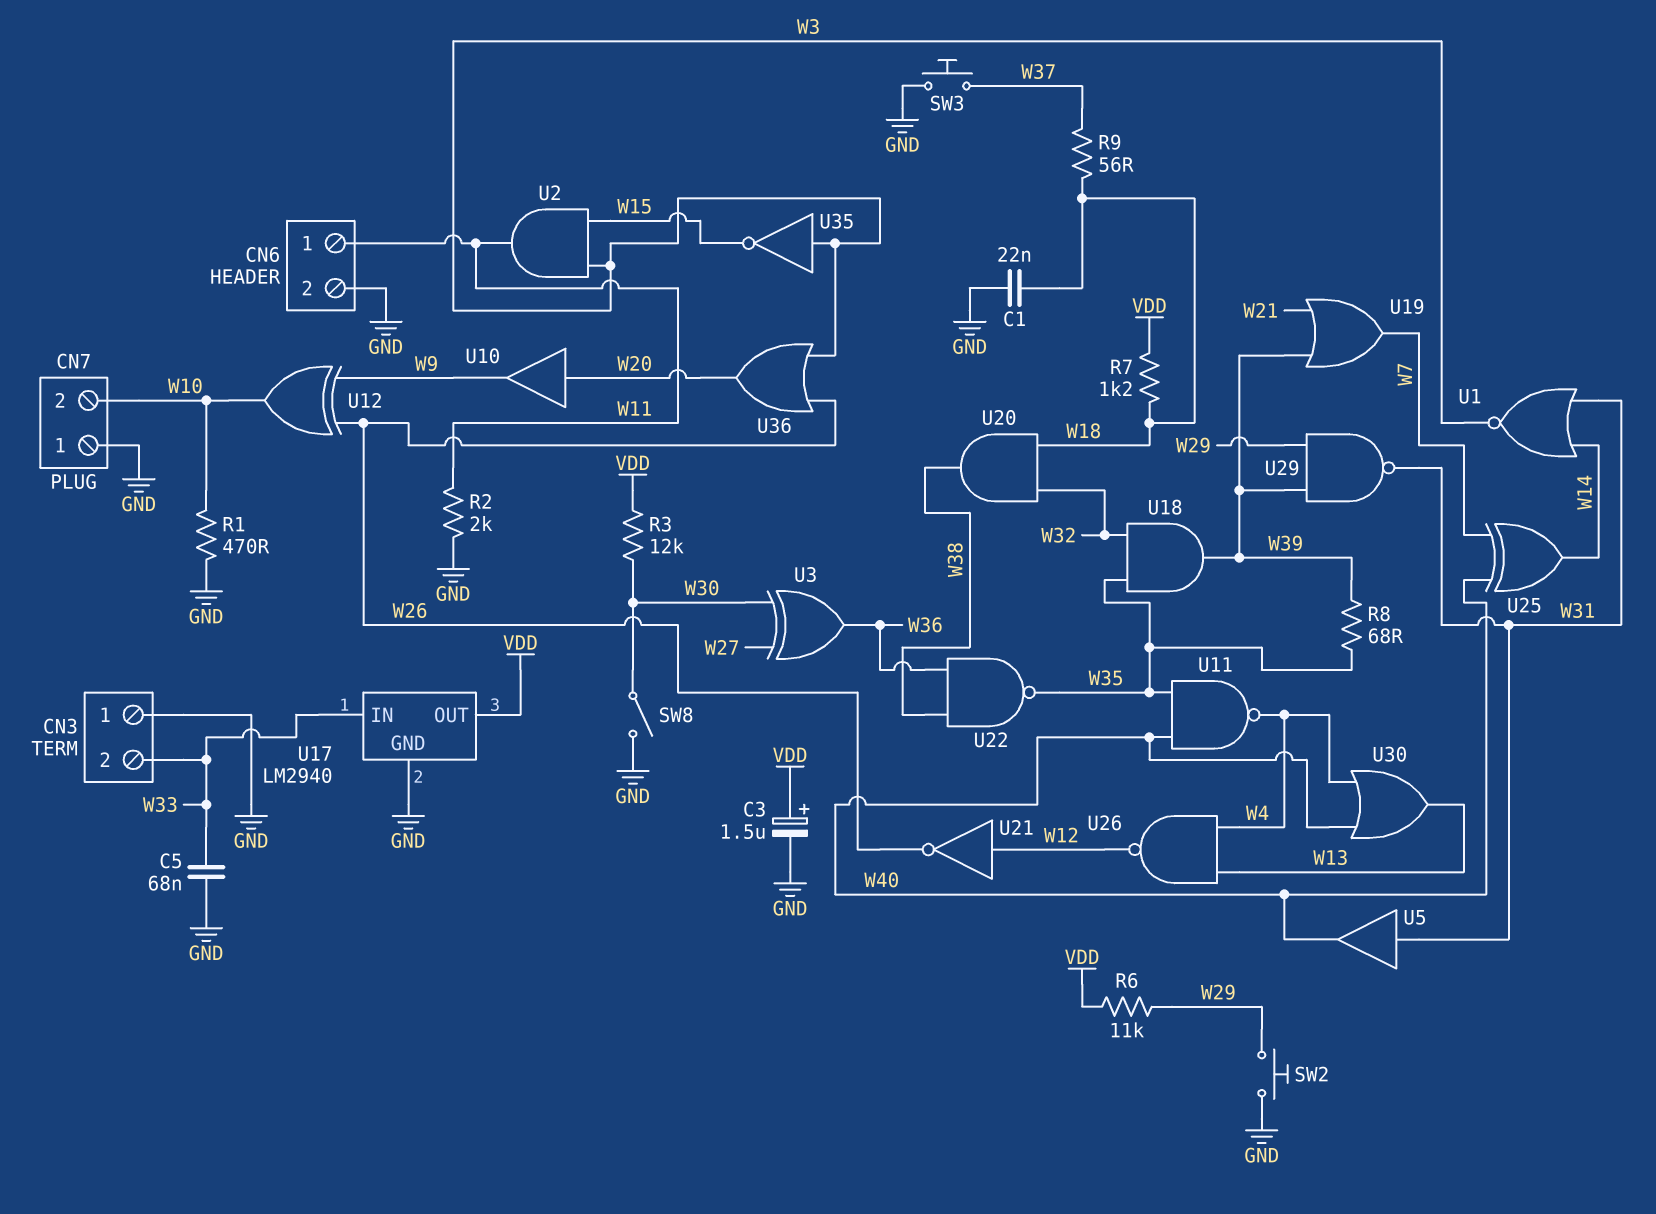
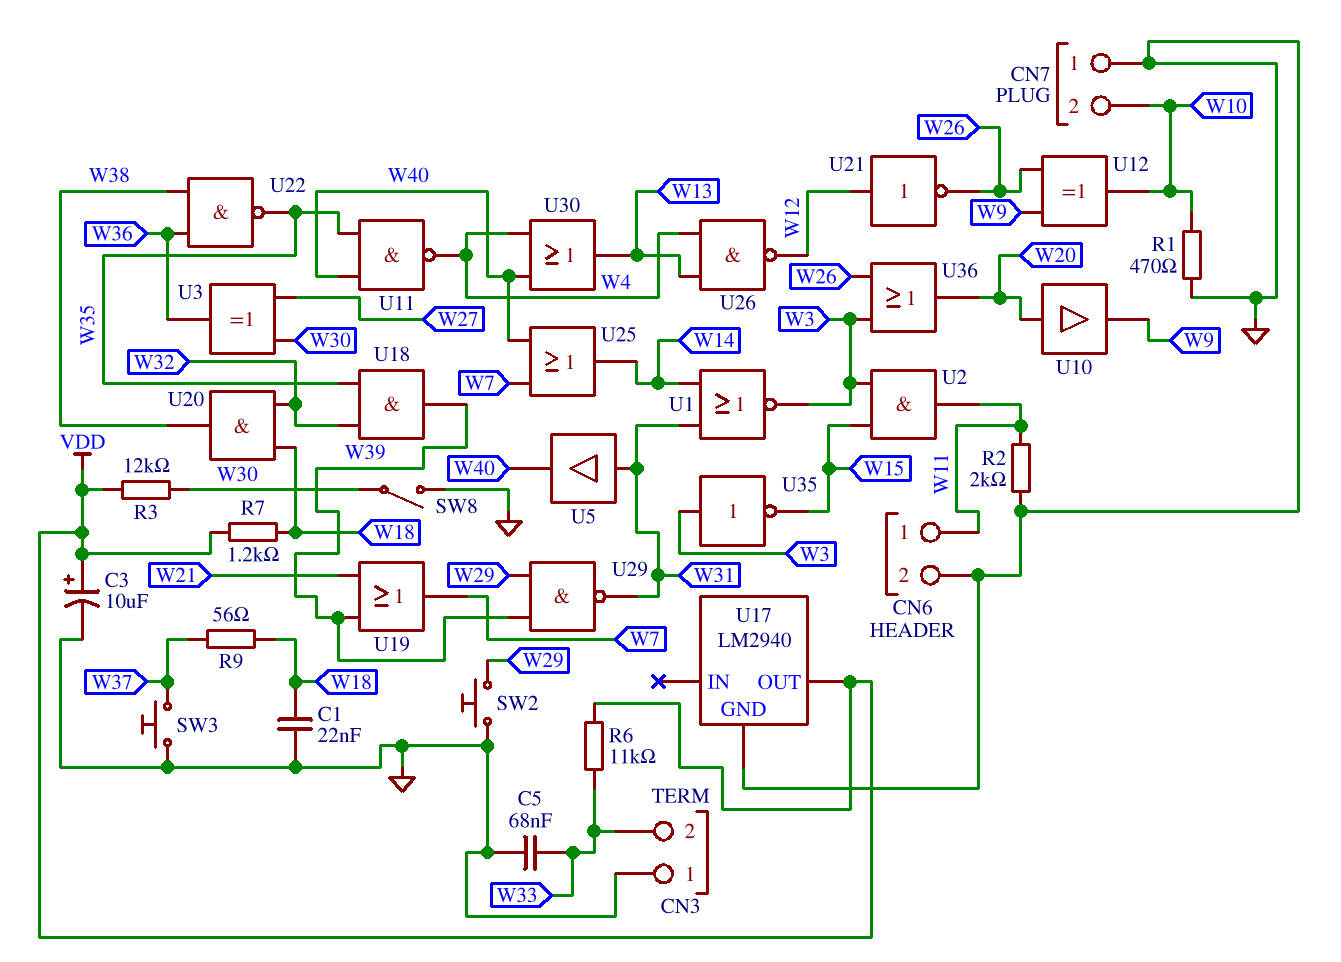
C3: 1.5uF (plus VDD, minus GND) -> 10uF (plus VDD, minus GND)
R6: 11k (VDD, W29) -> 11k (VDD, W33)
R8: 68 (W35, W39) -> none
U17 pin IN: W33 -> none
U25: XOR (in W7, in W40, out W14) -> OR (in W7, in W40, out W14)

